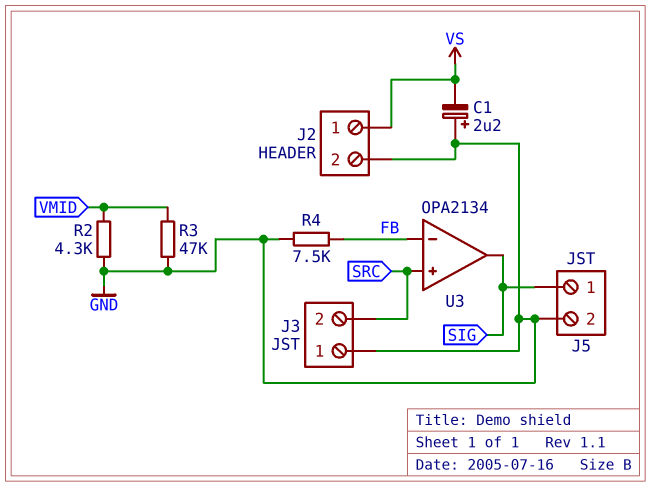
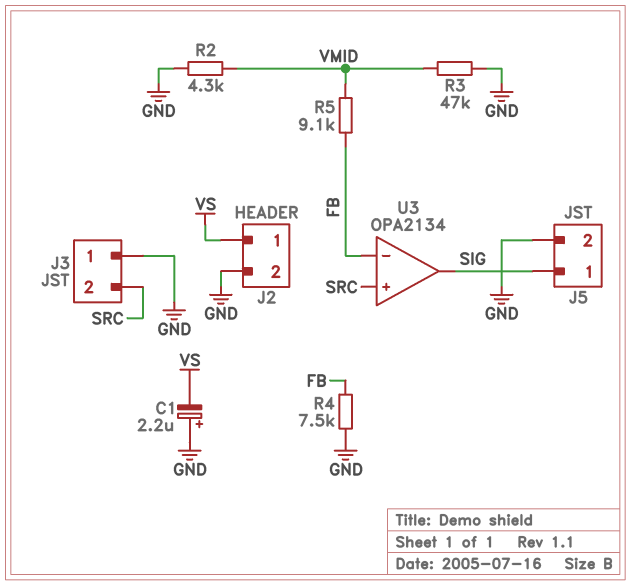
R5: none -> 9.1k (FB, VMID)

